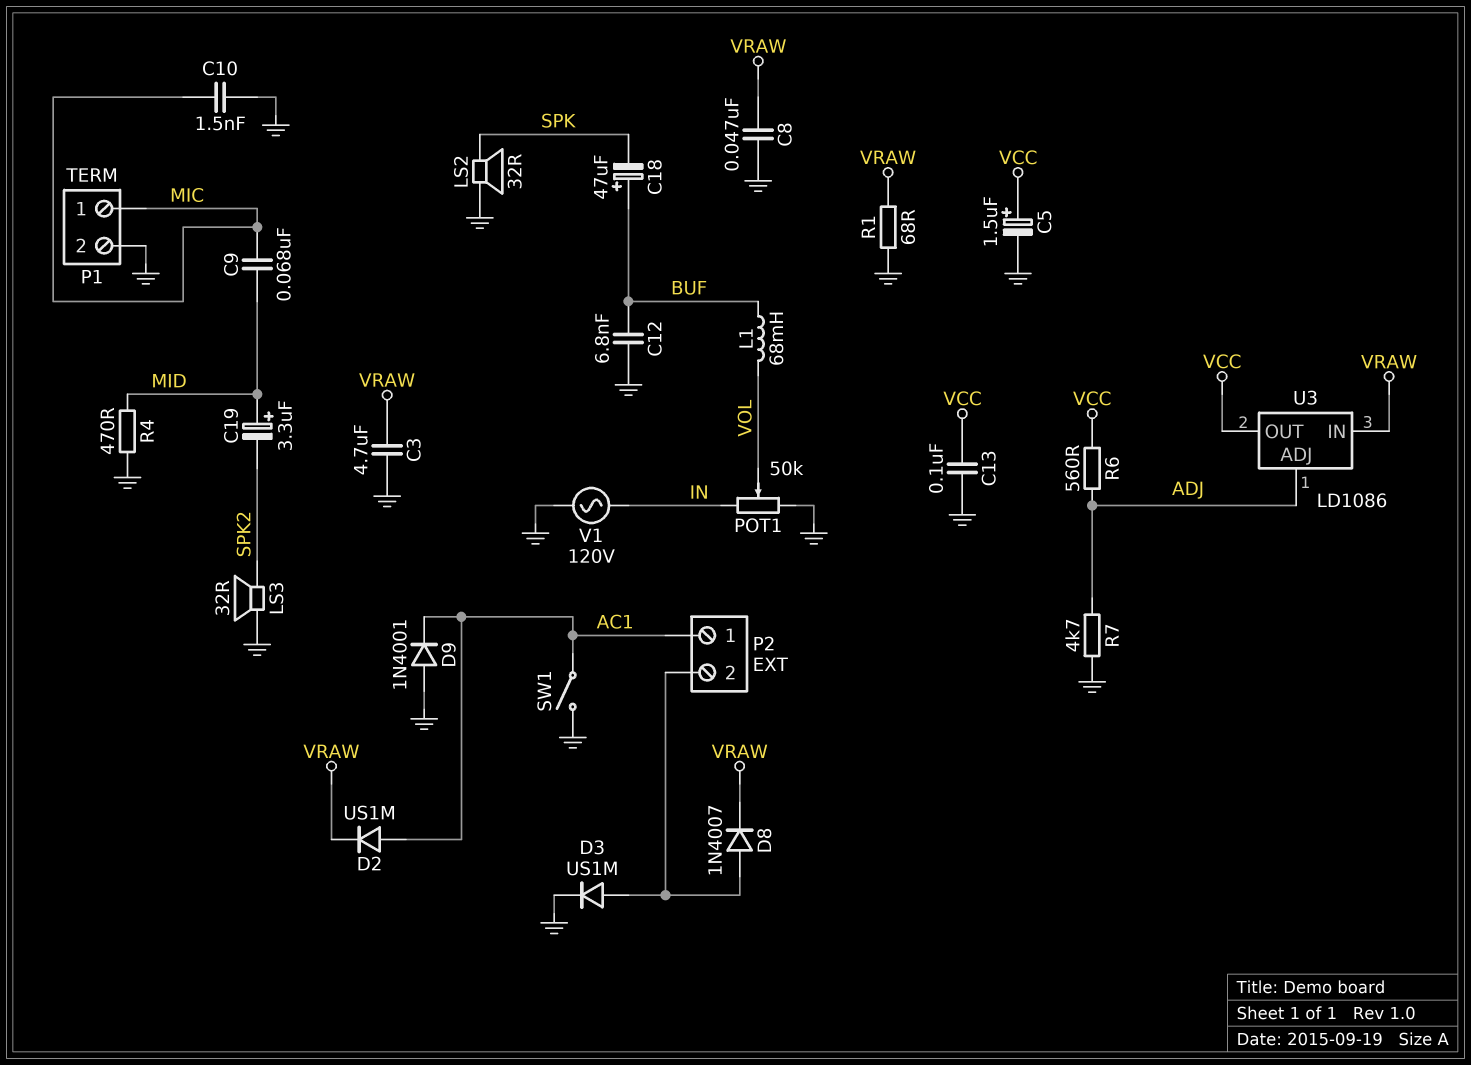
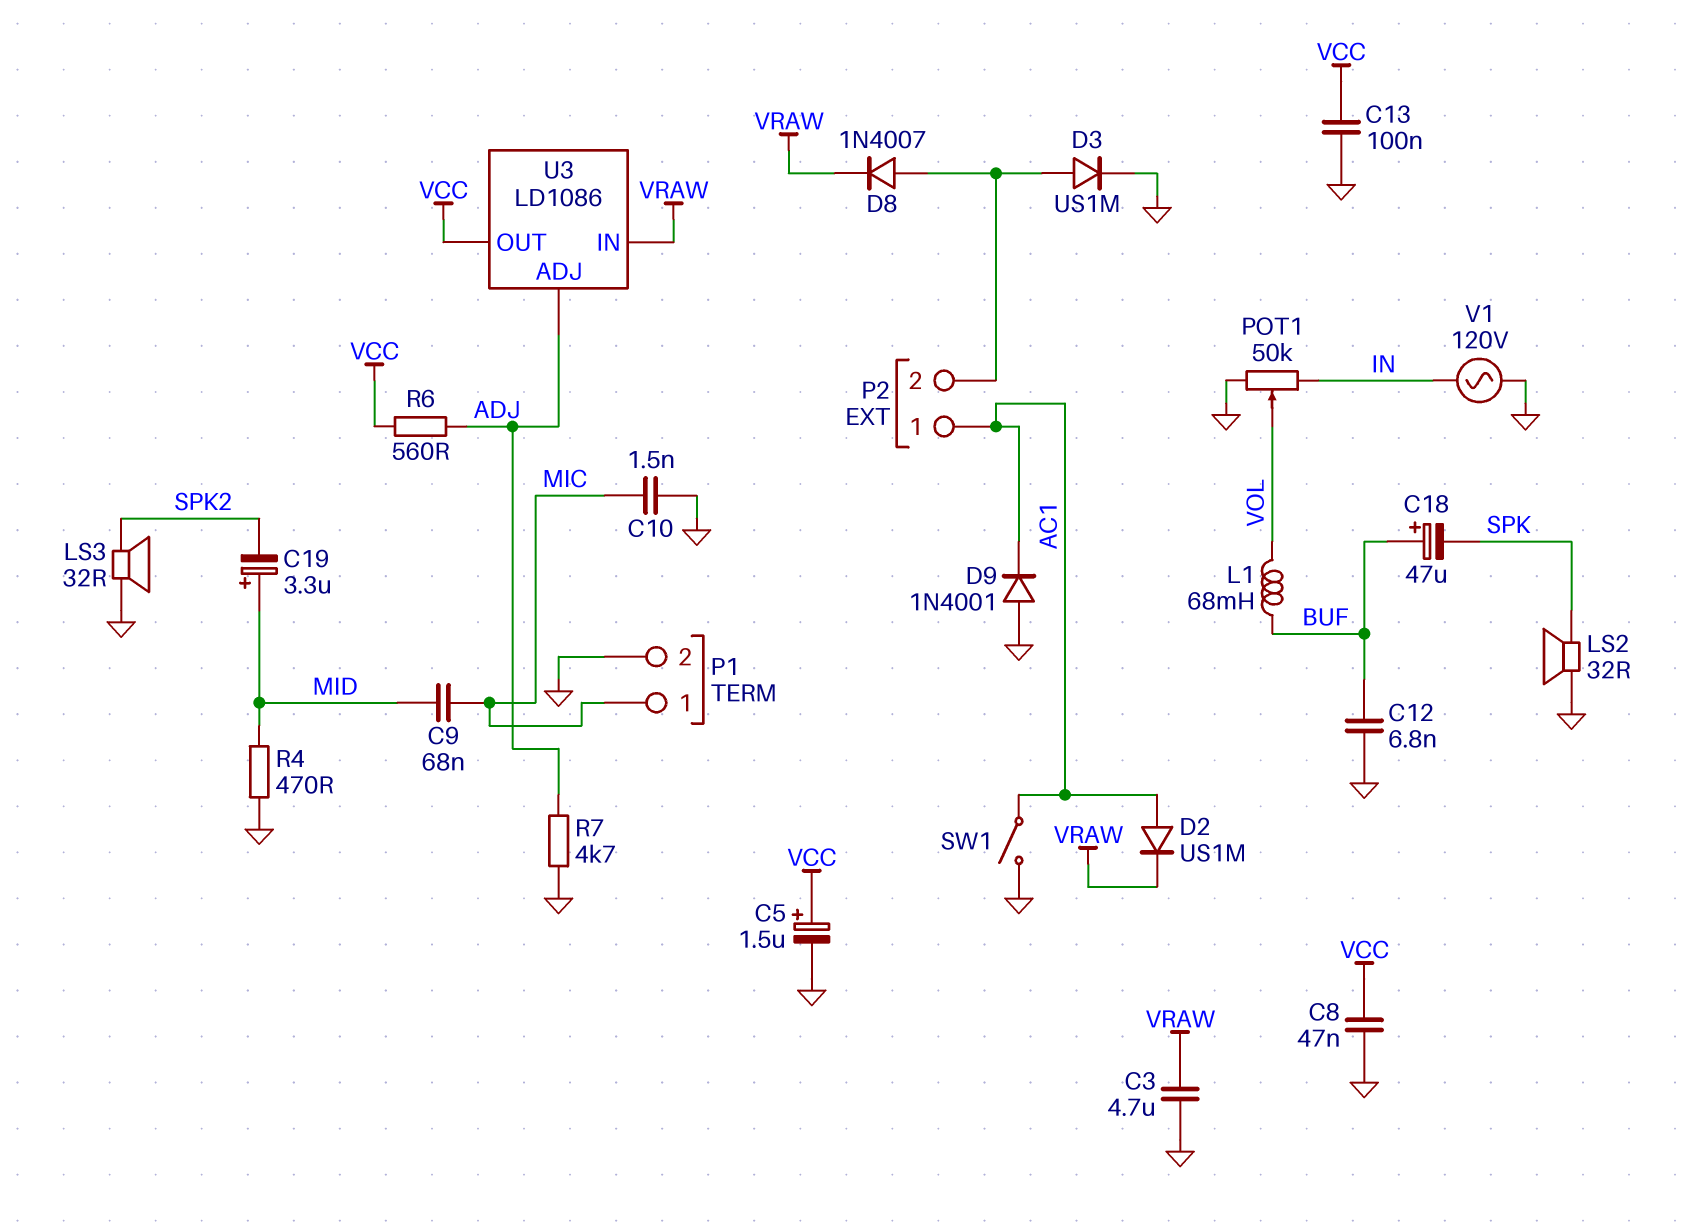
C8: 47nF (GND, VRAW) -> 47nF (GND, VCC)
R1: 68 (GND, VRAW) -> none

